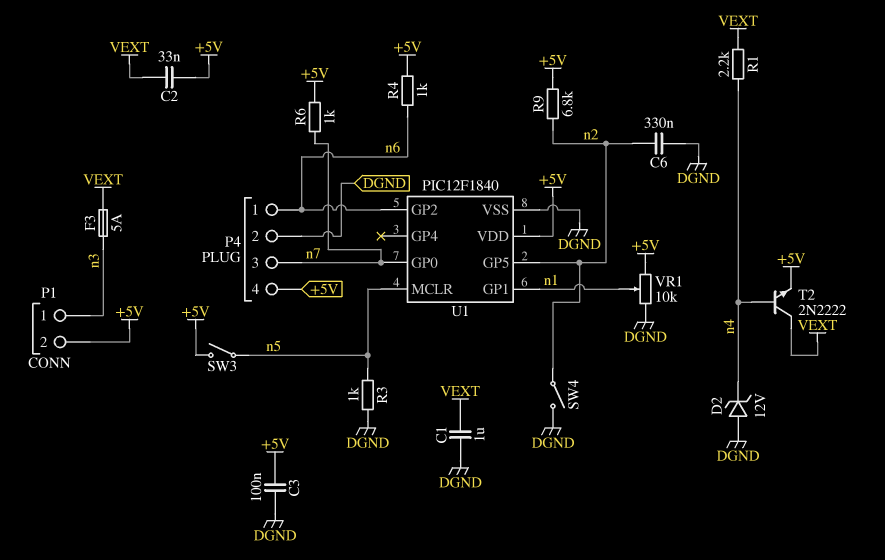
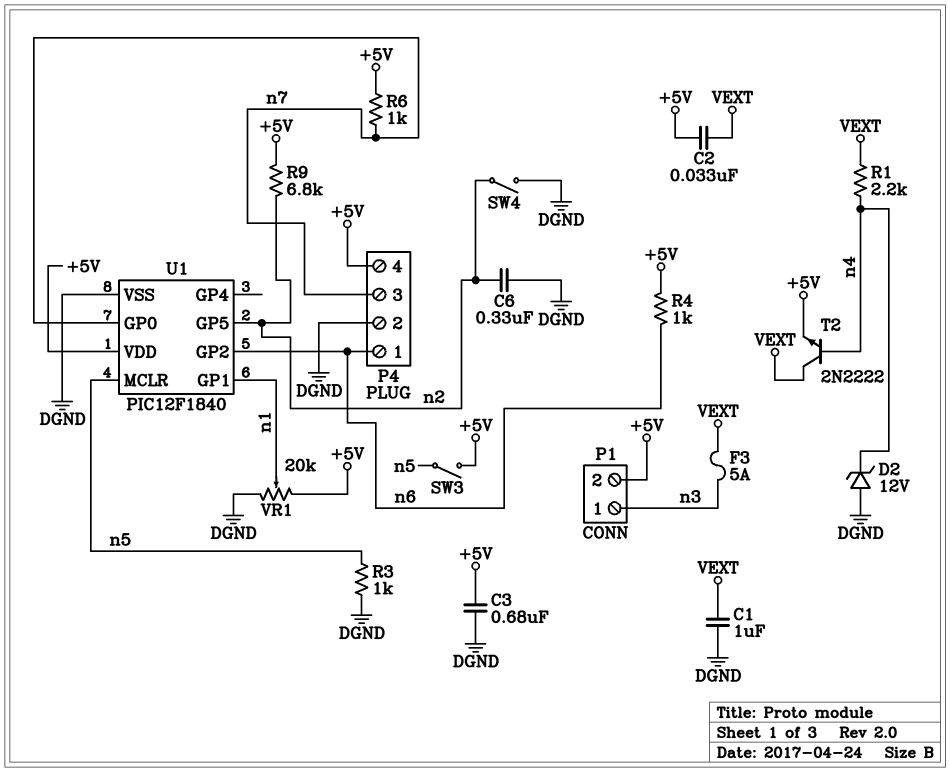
C3: 100nF (+5V, DGND) -> 680nF (+5V, DGND)
VR1: 10k (+5V, DGND, wiper n1) -> 20k (+5V, DGND, wiper n1)

